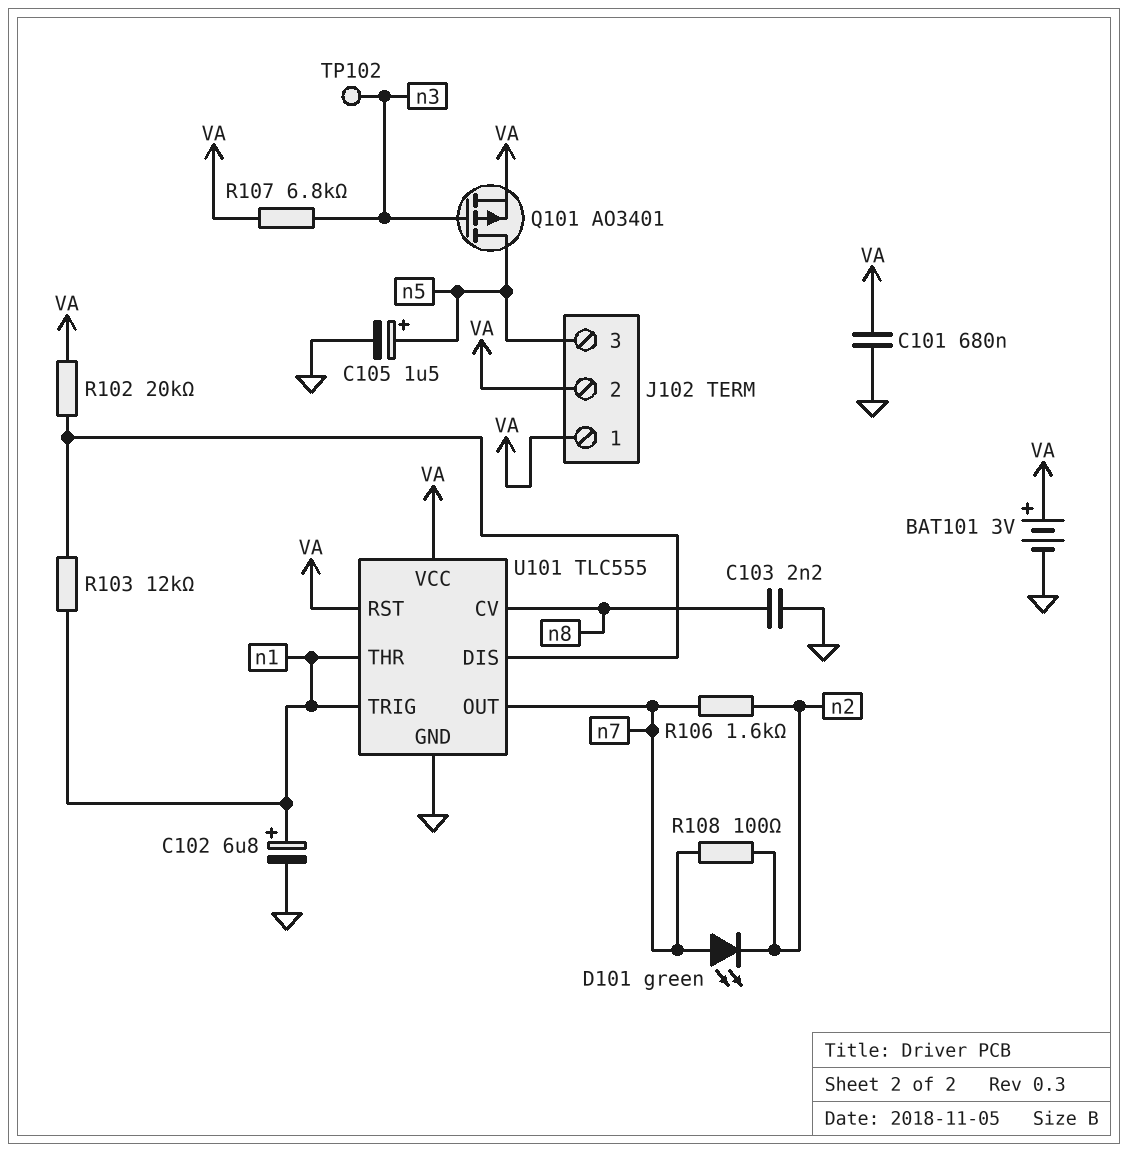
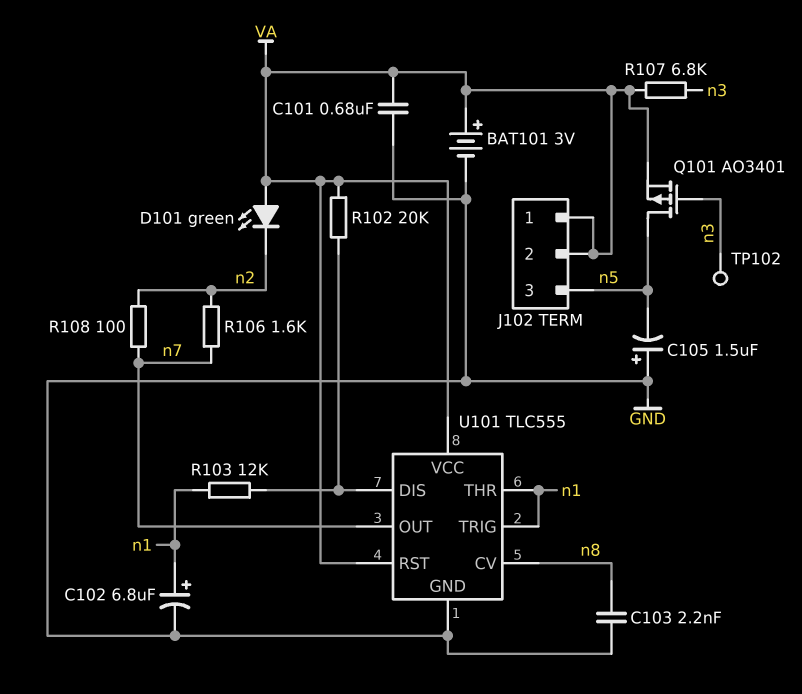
C105: 1.5uF (plus n5, minus GND) -> 1.5uF (plus GND, minus n5)
D101: LED green (A n7, K n2) -> LED green (A VA, K n2)

